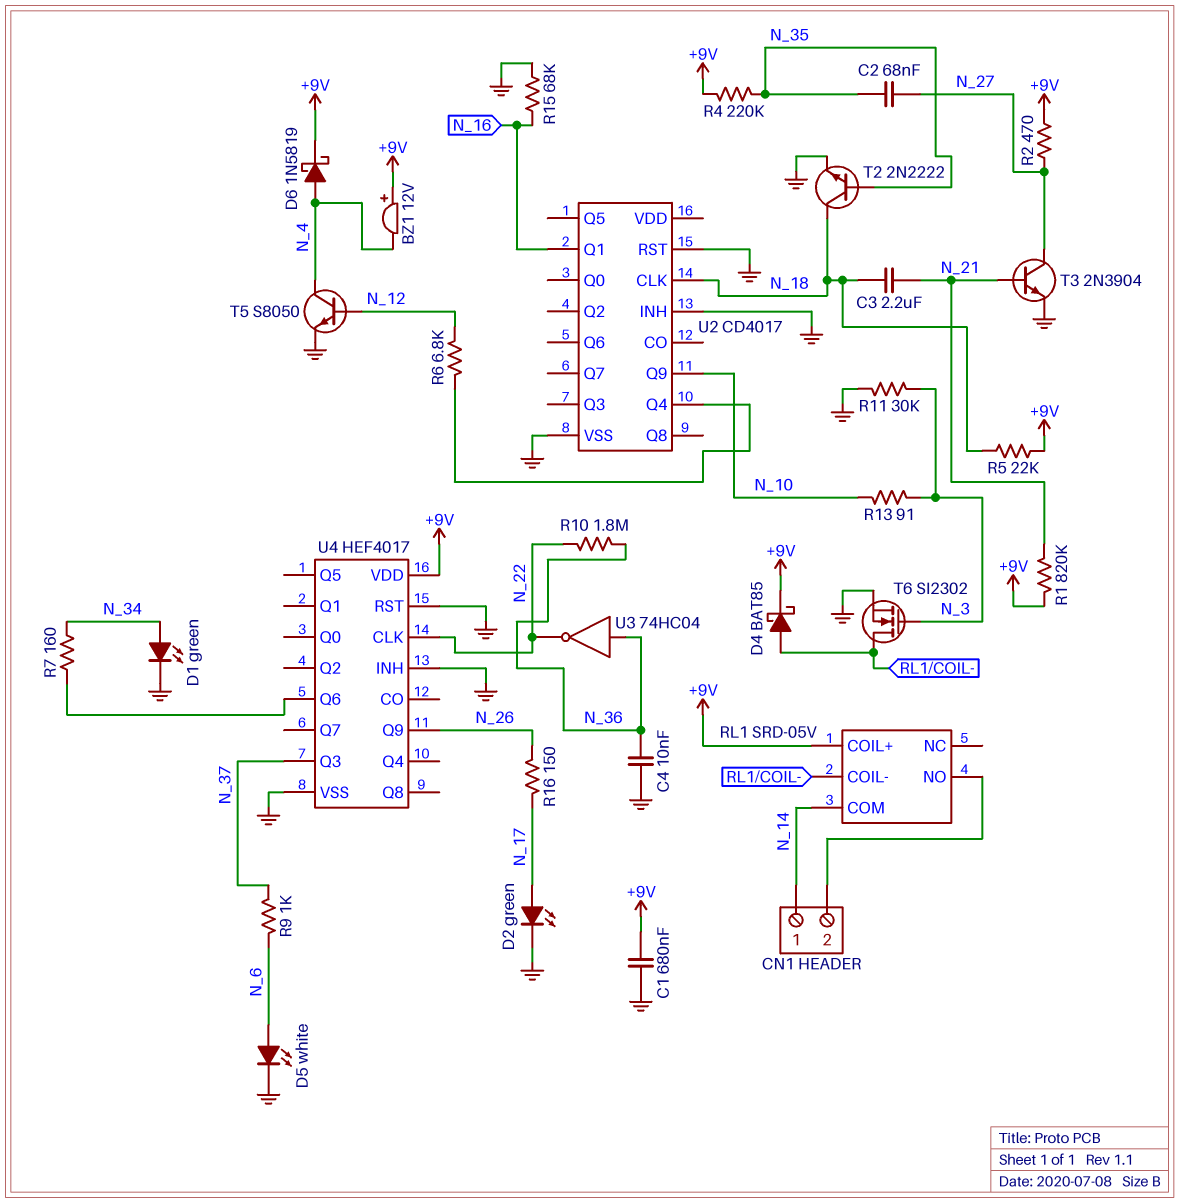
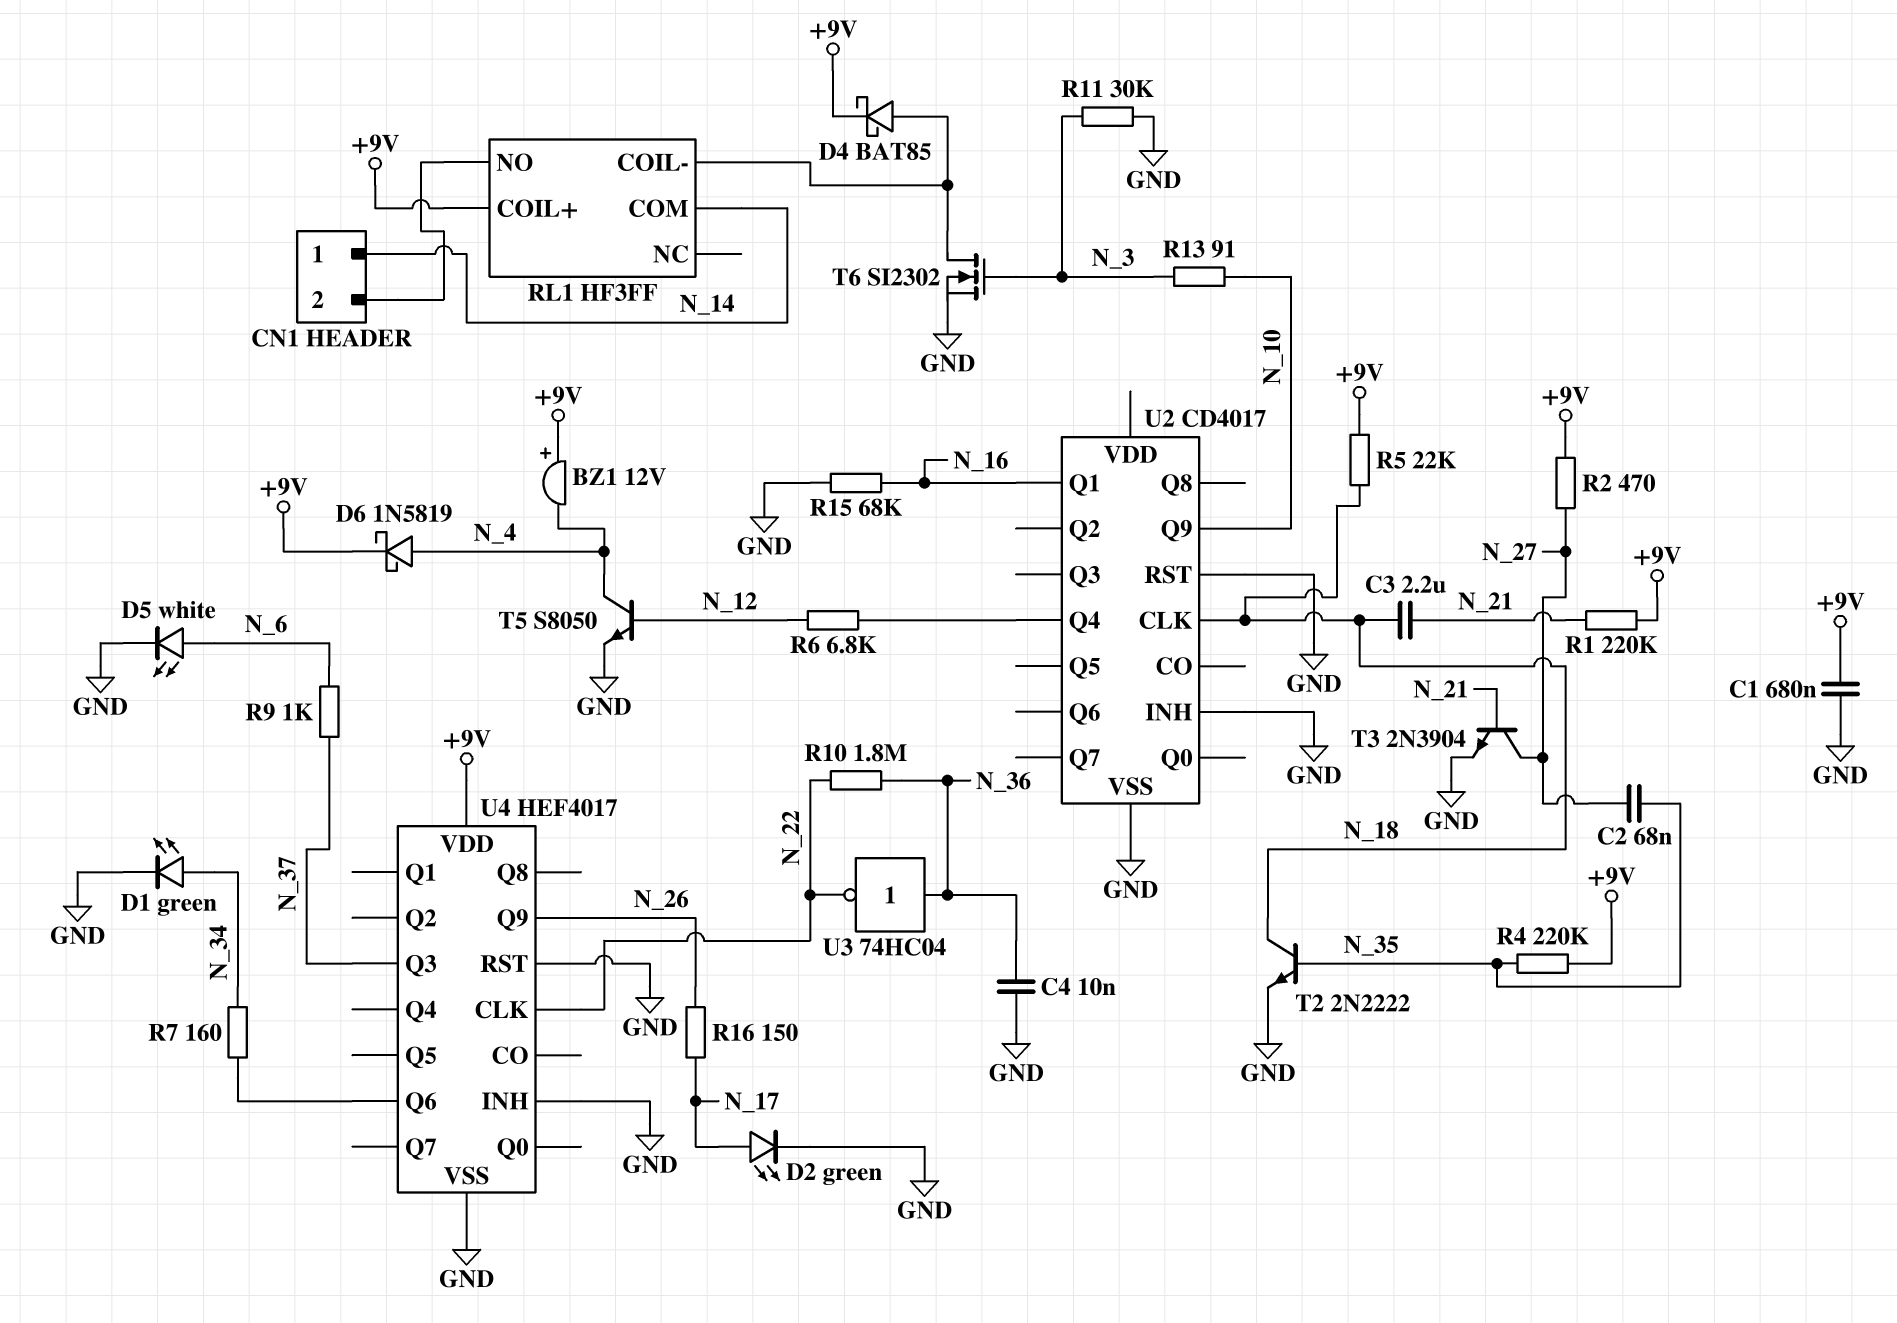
R1: 820k (+9V, N_21) -> 220k (+9V, N_21)
RL1: SRD-05V -> HF3FF

